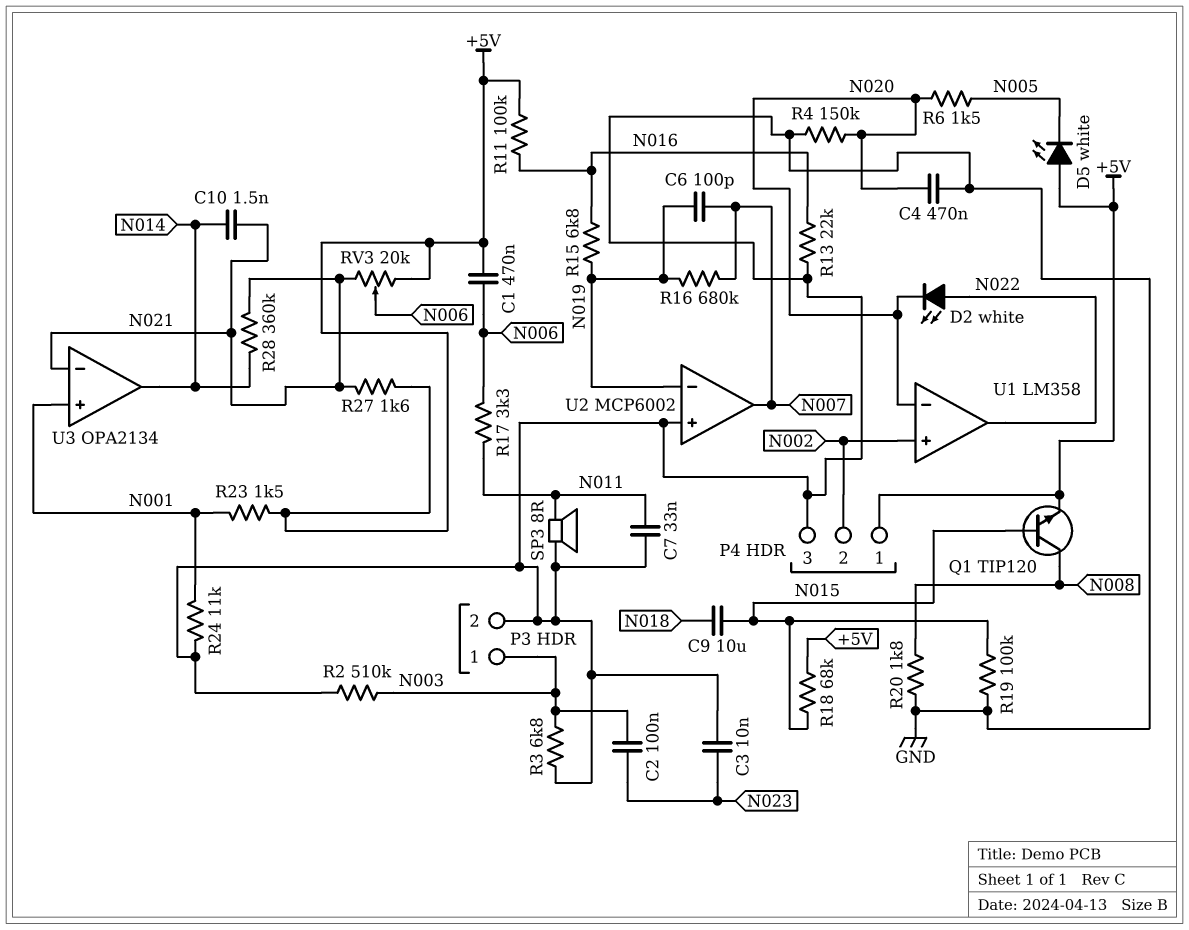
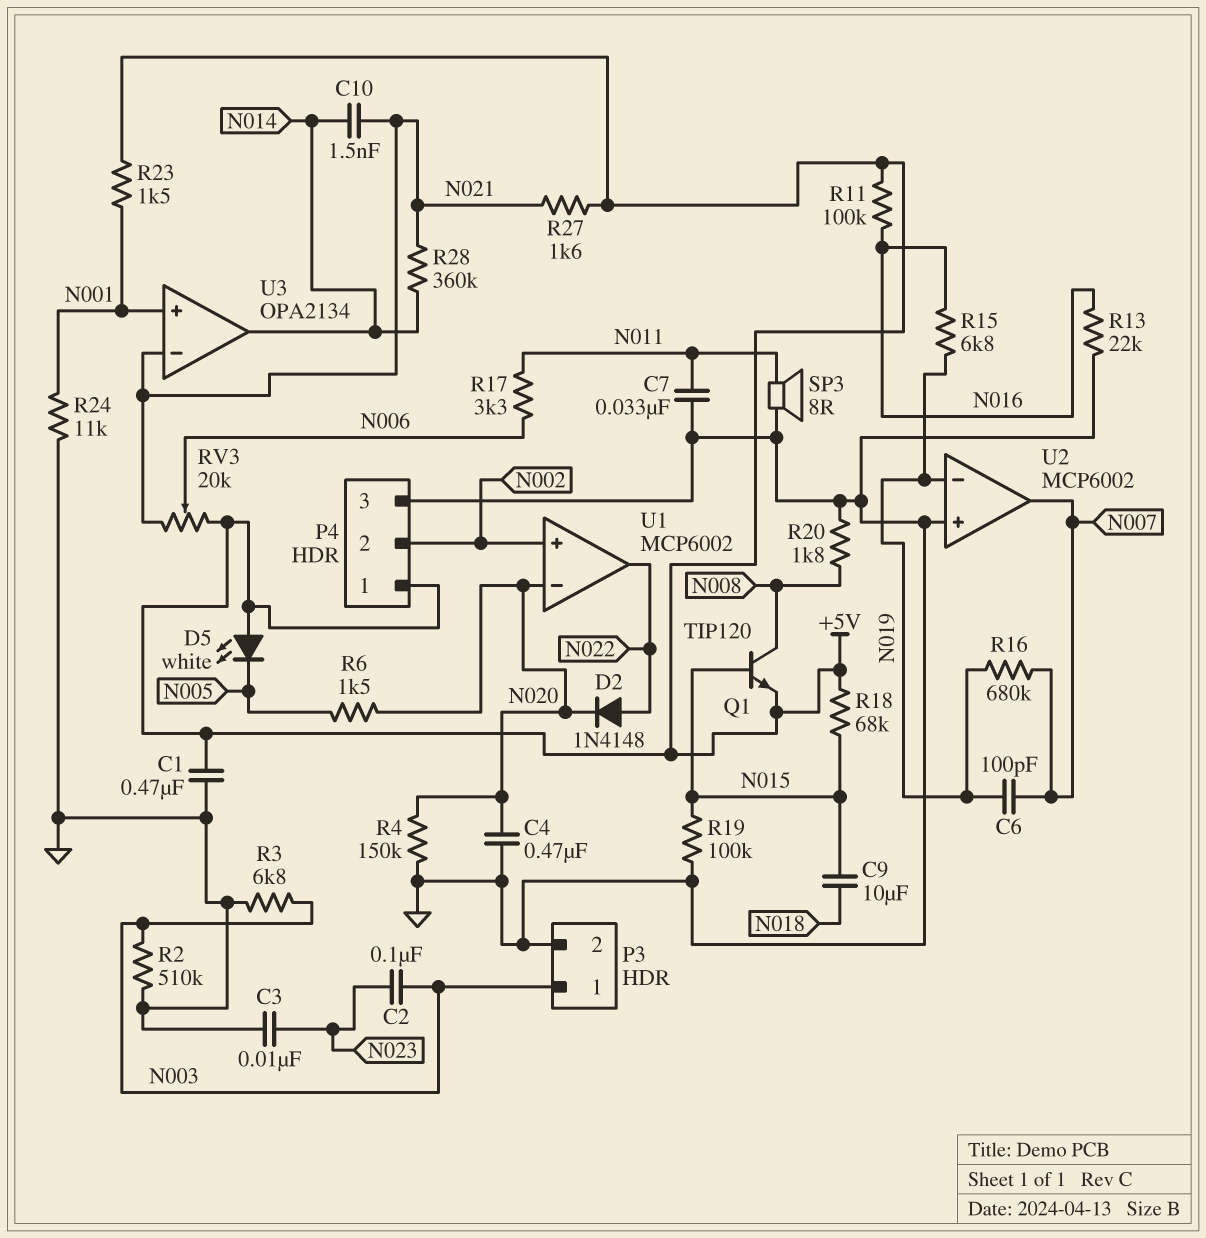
C1: 470nF (+5V, N006) -> 470nF (+5V, GND)
D2: LED white (A N022, K N020) -> diode 1N4148 (A N022, K N020)
U1: LM358 -> MCP6002

